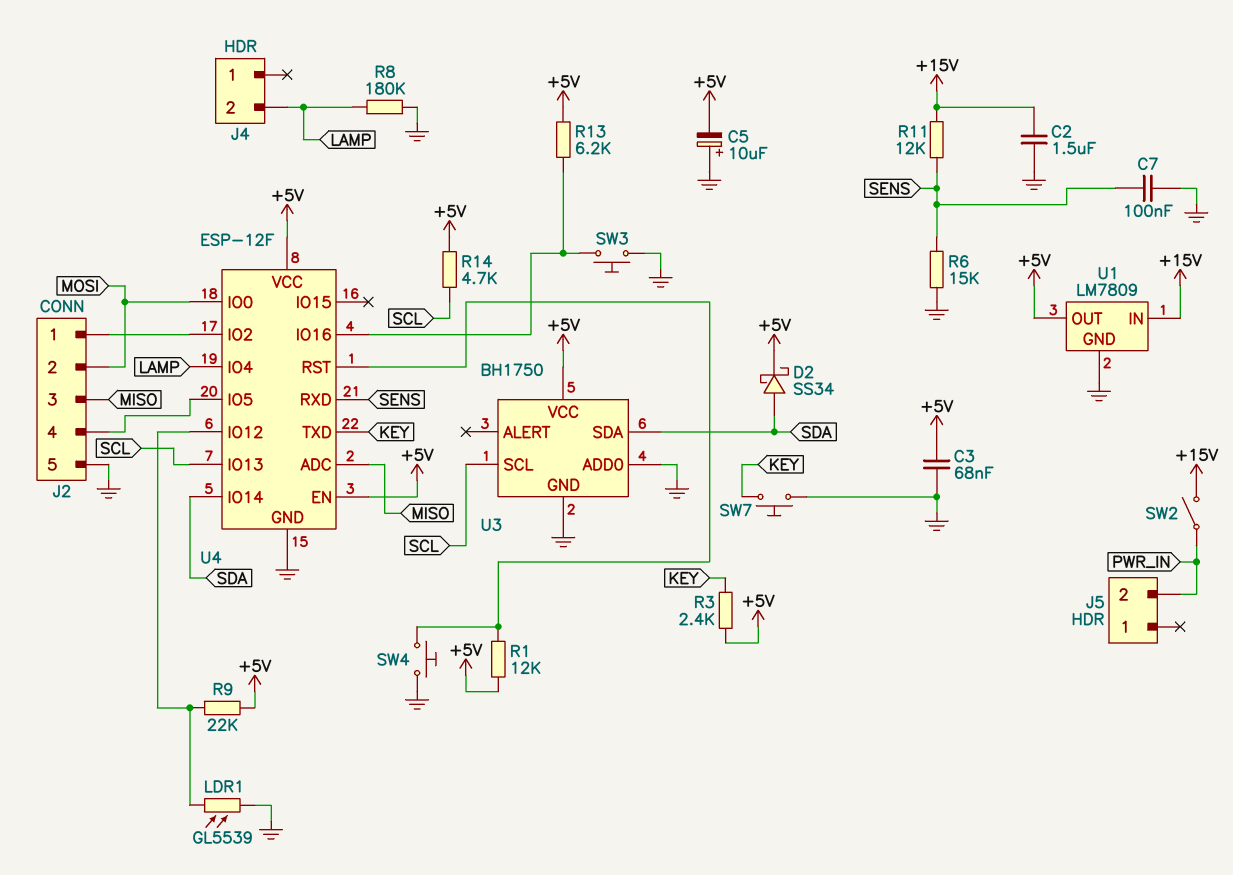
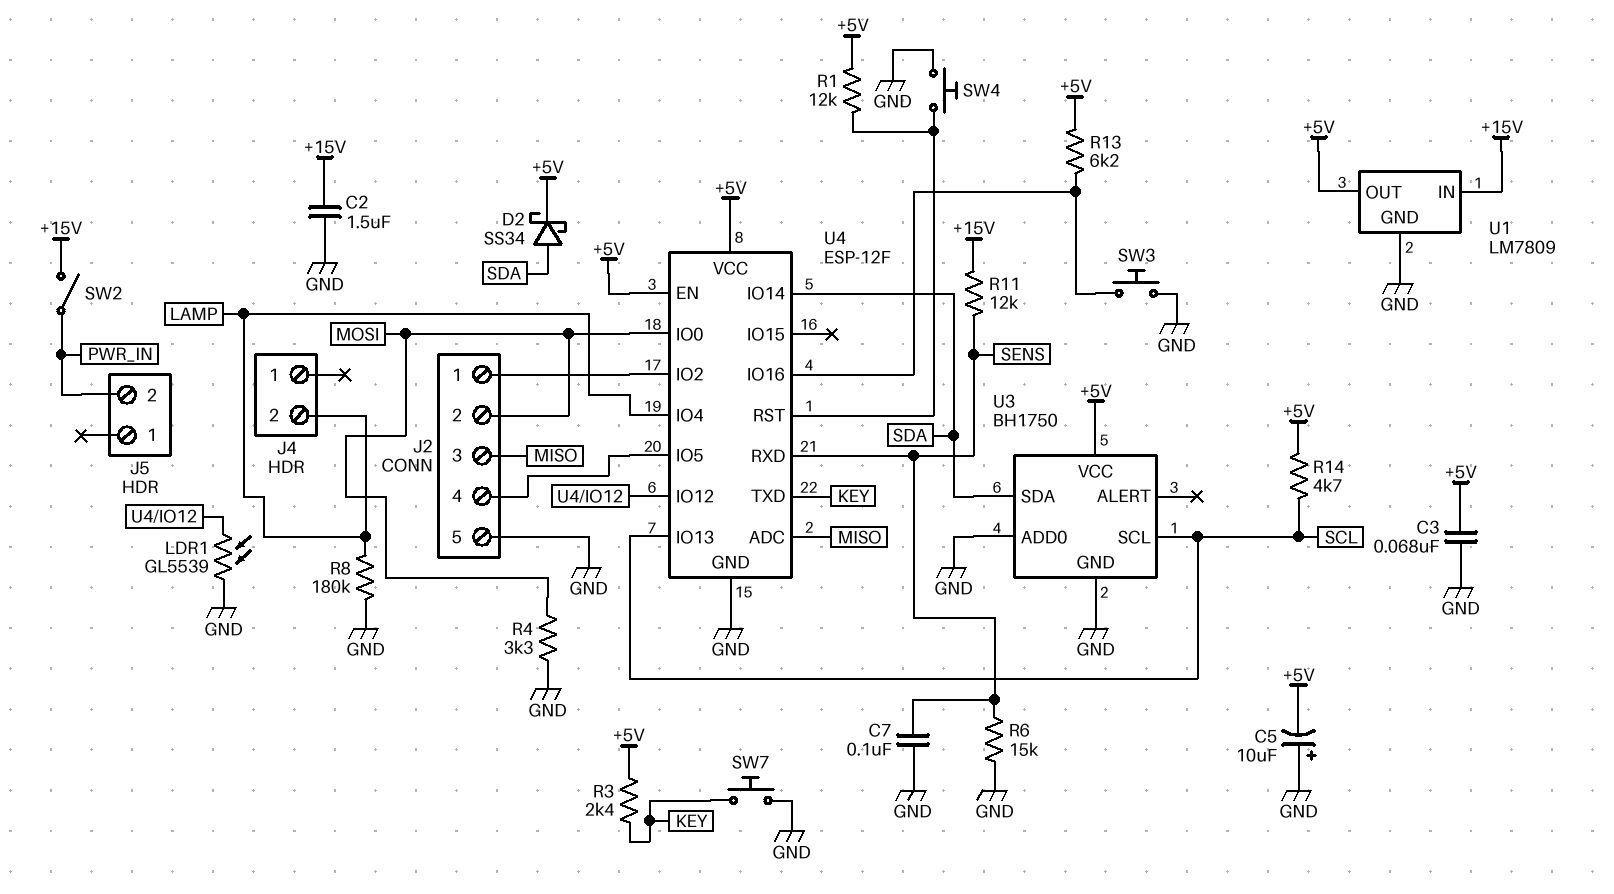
R4: none -> 3.3k (GND, MOSI)
R9: 22k (+5V, U4/IO12) -> none

